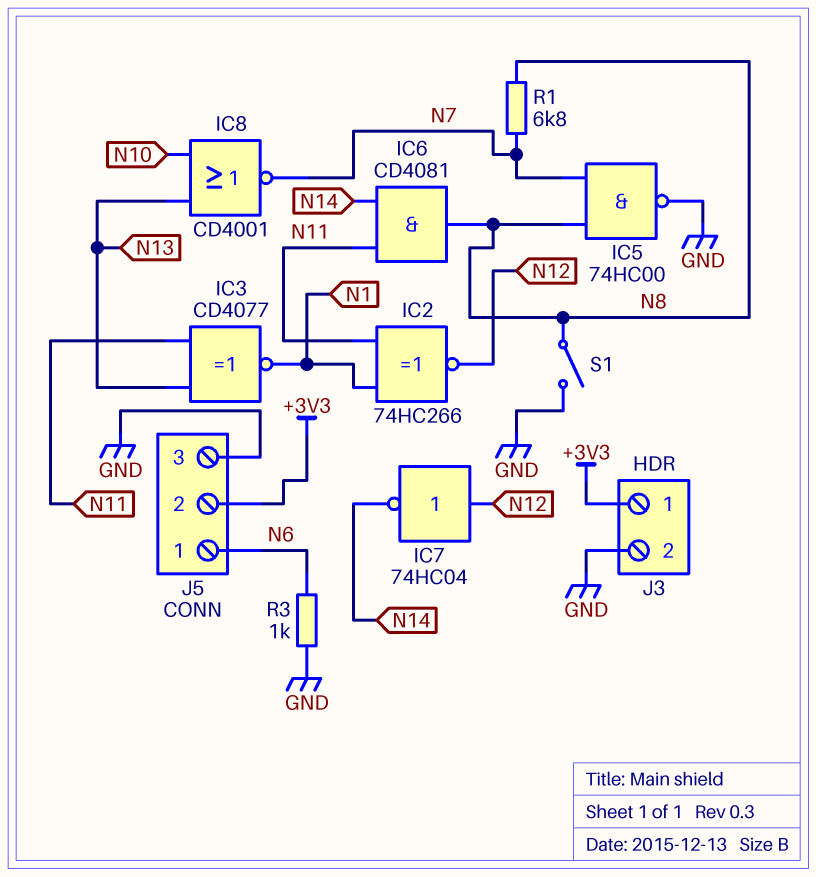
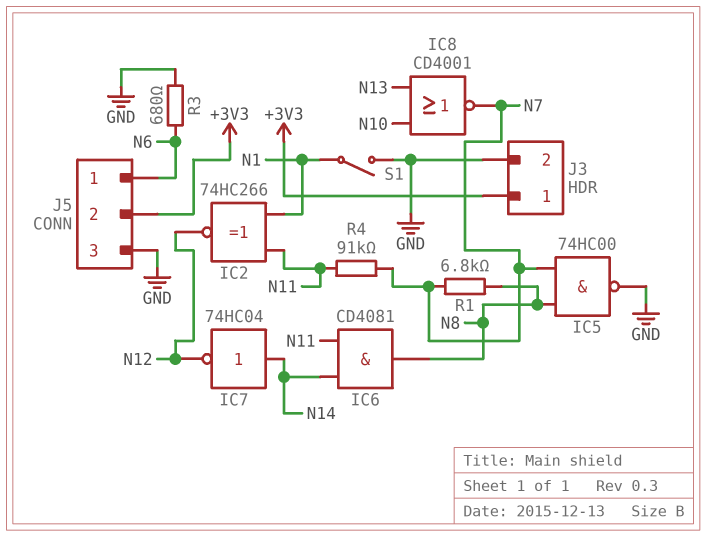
IC3: XNOR CD4077 (in N11, in N13, out N1) -> none
IC7: NOT 74HC04 (in N12, out N14) -> NOT 74HC04 (in N14, out N12)
R3: 1k (GND, N6) -> 680 (GND, N6)
R4: none -> 91k (N7, N11)
S1: switch (GND, N8) -> switch (GND, N1)

